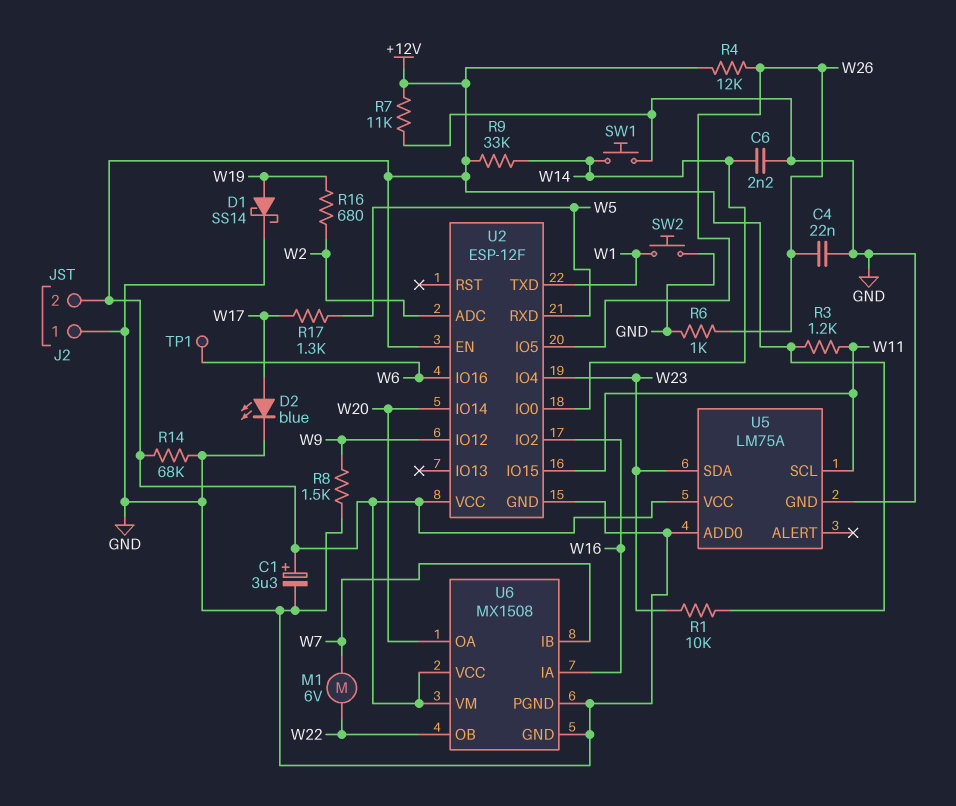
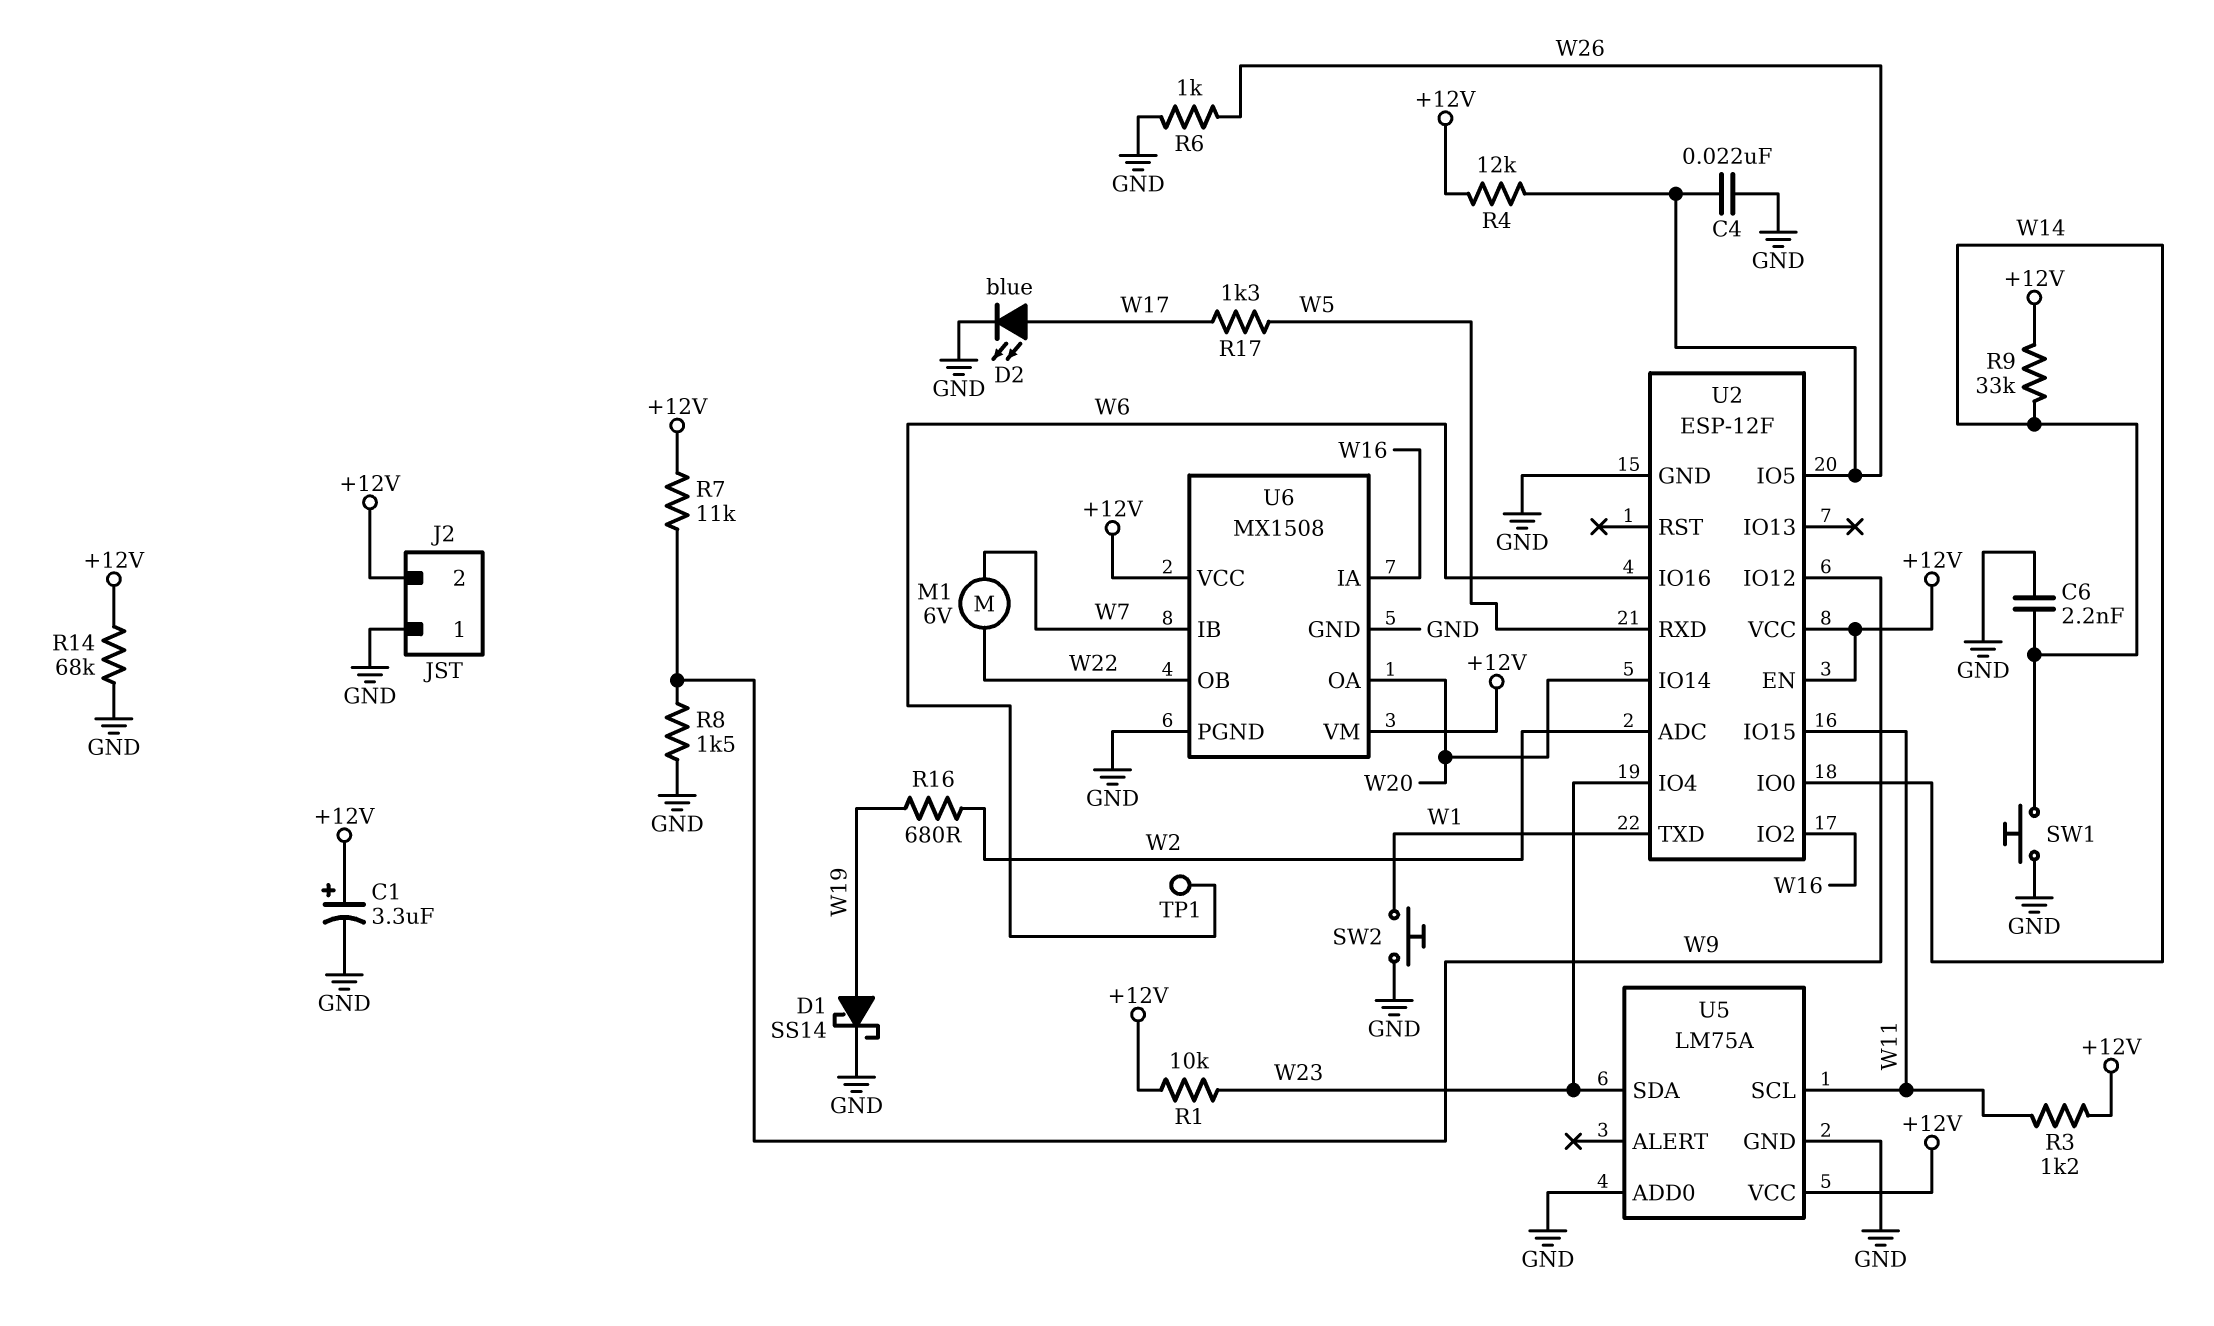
R7: 11k (+12V, GND) -> 11k (+12V, W9)

